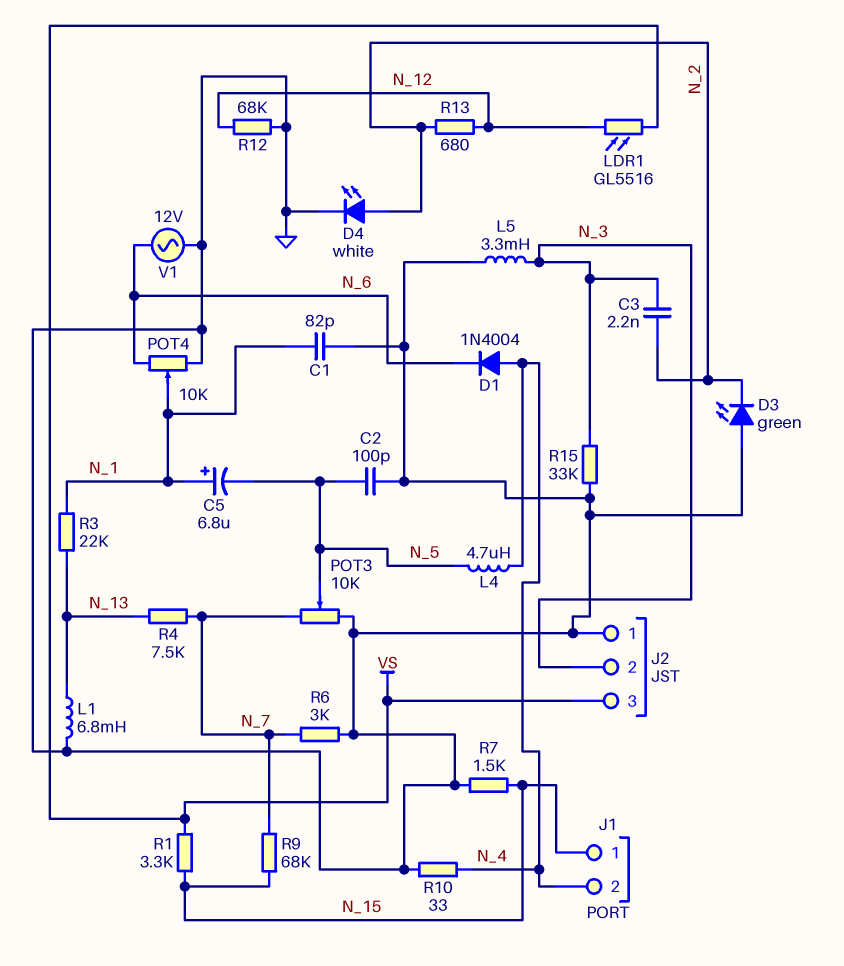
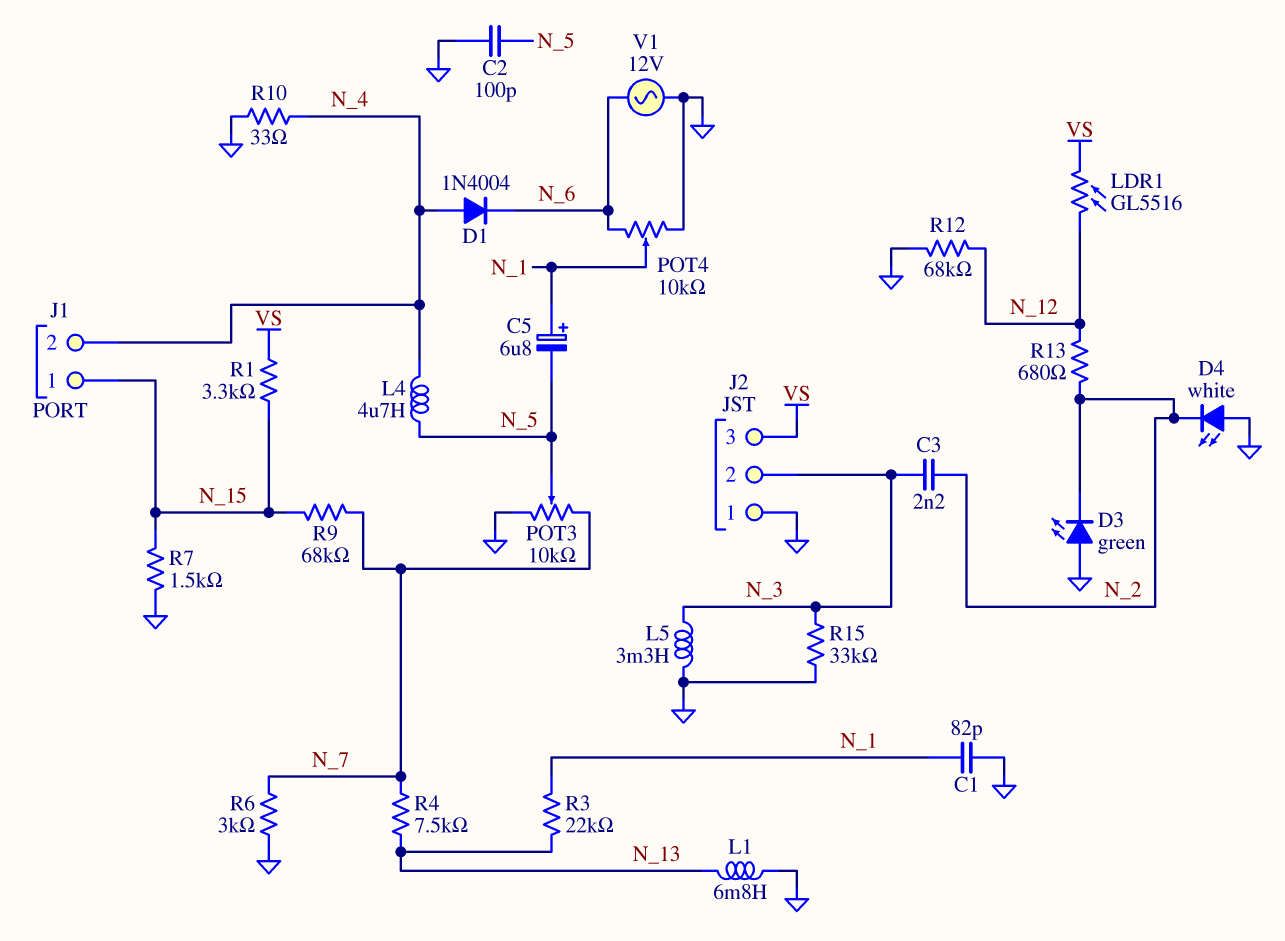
D4: LED white (A N_2, K GND) -> LED white (A GND, K N_2)

